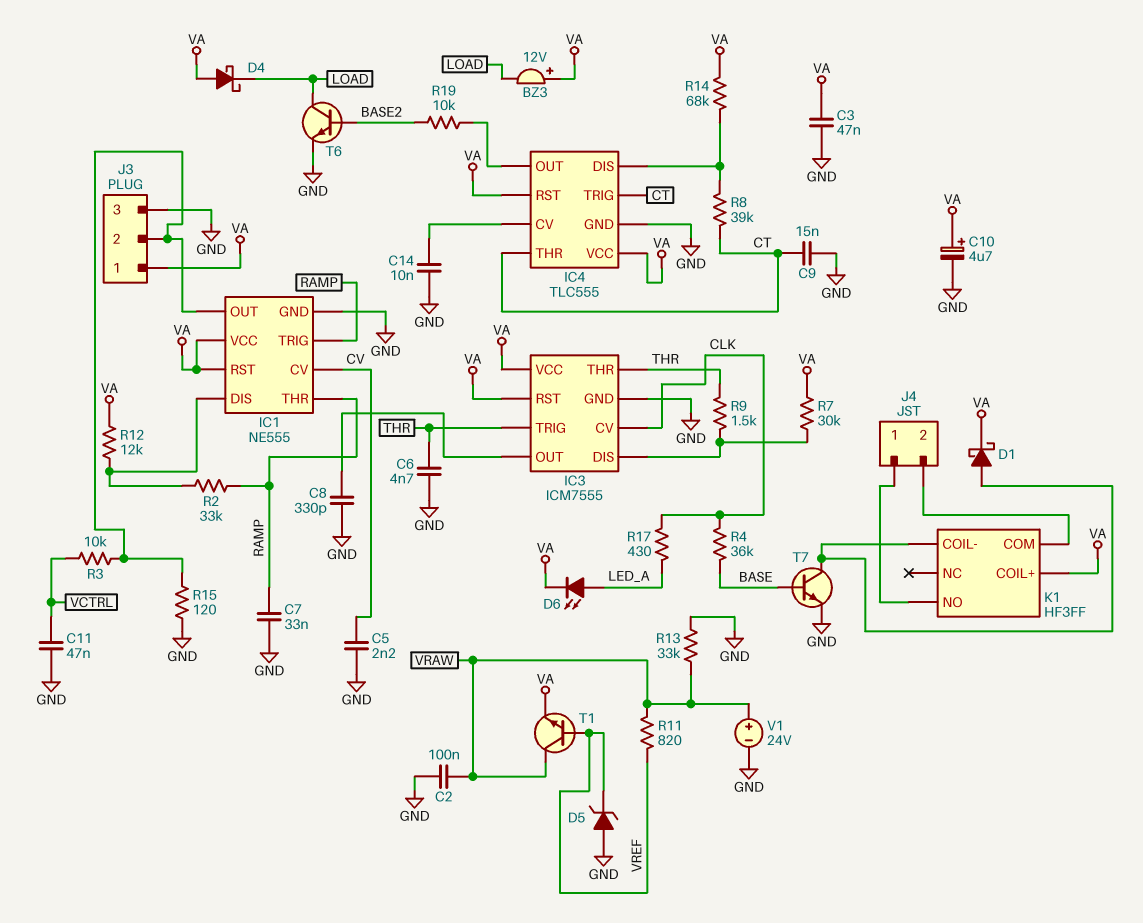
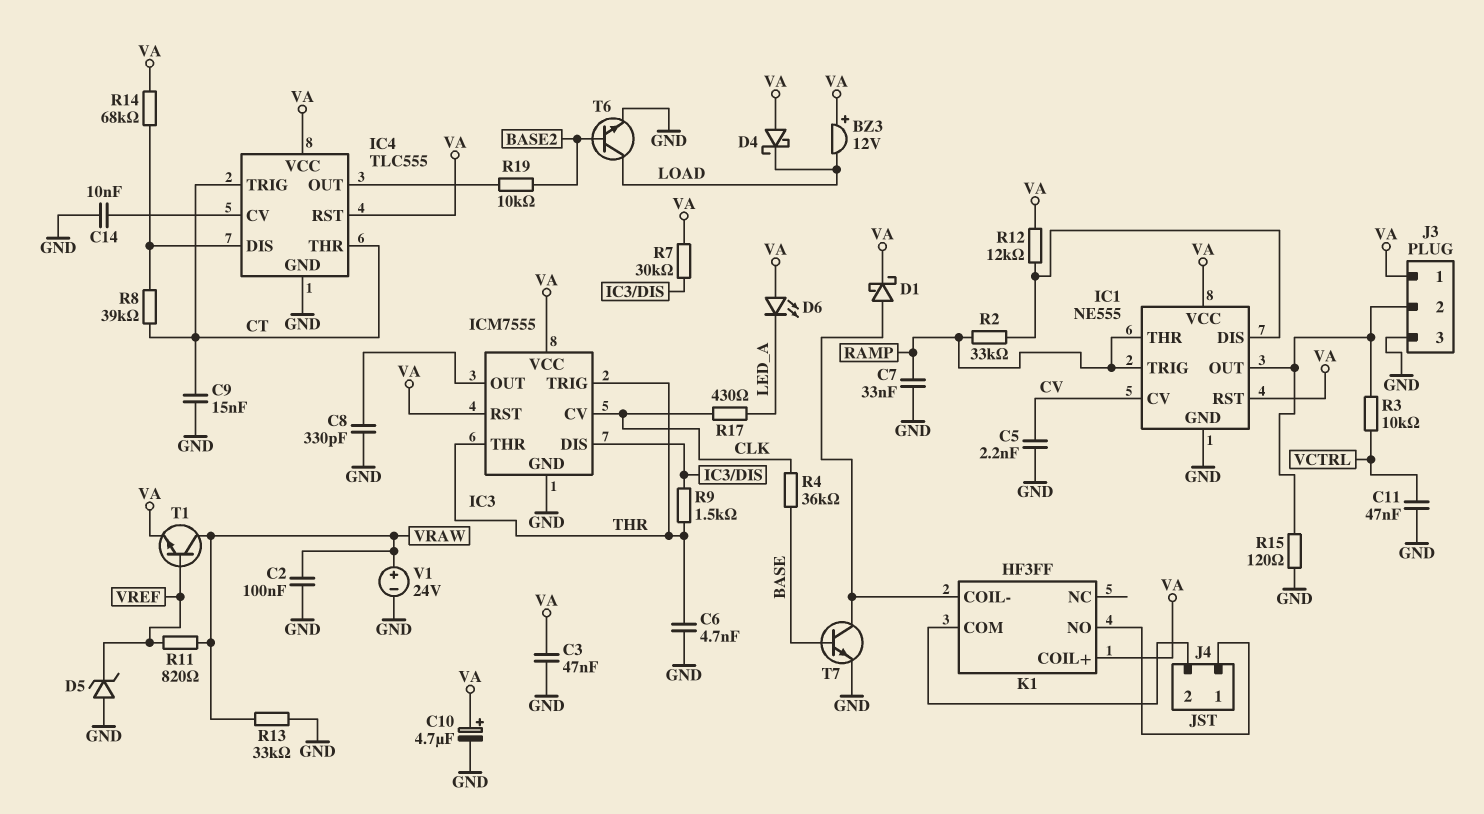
D6: LED (A LED_A, K VA) -> LED (A VA, K LED_A)

